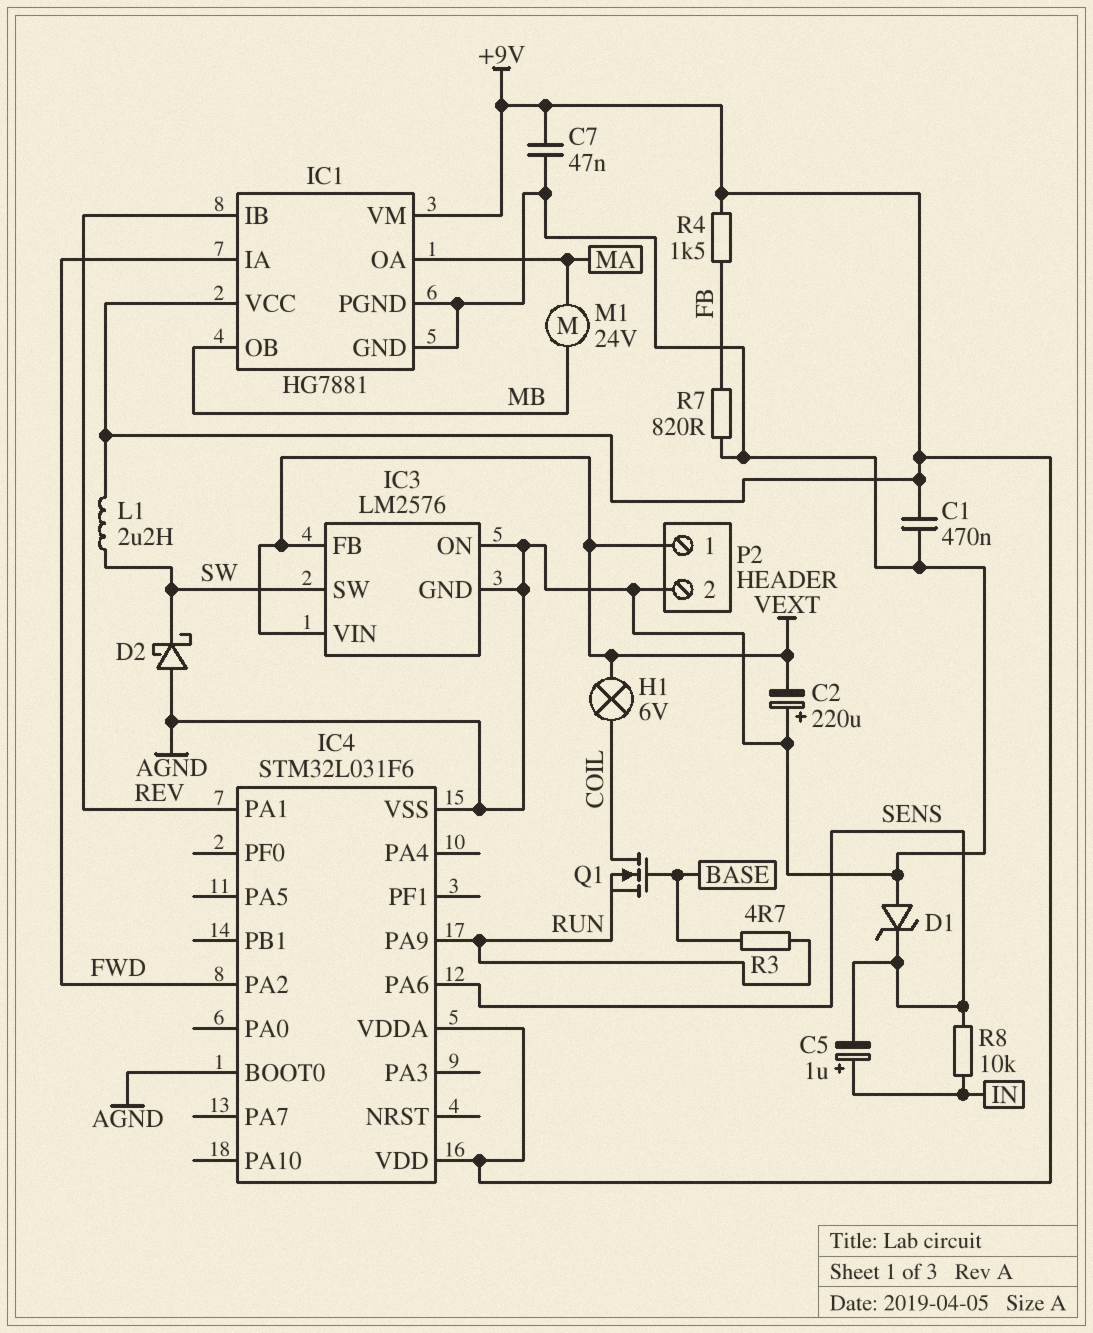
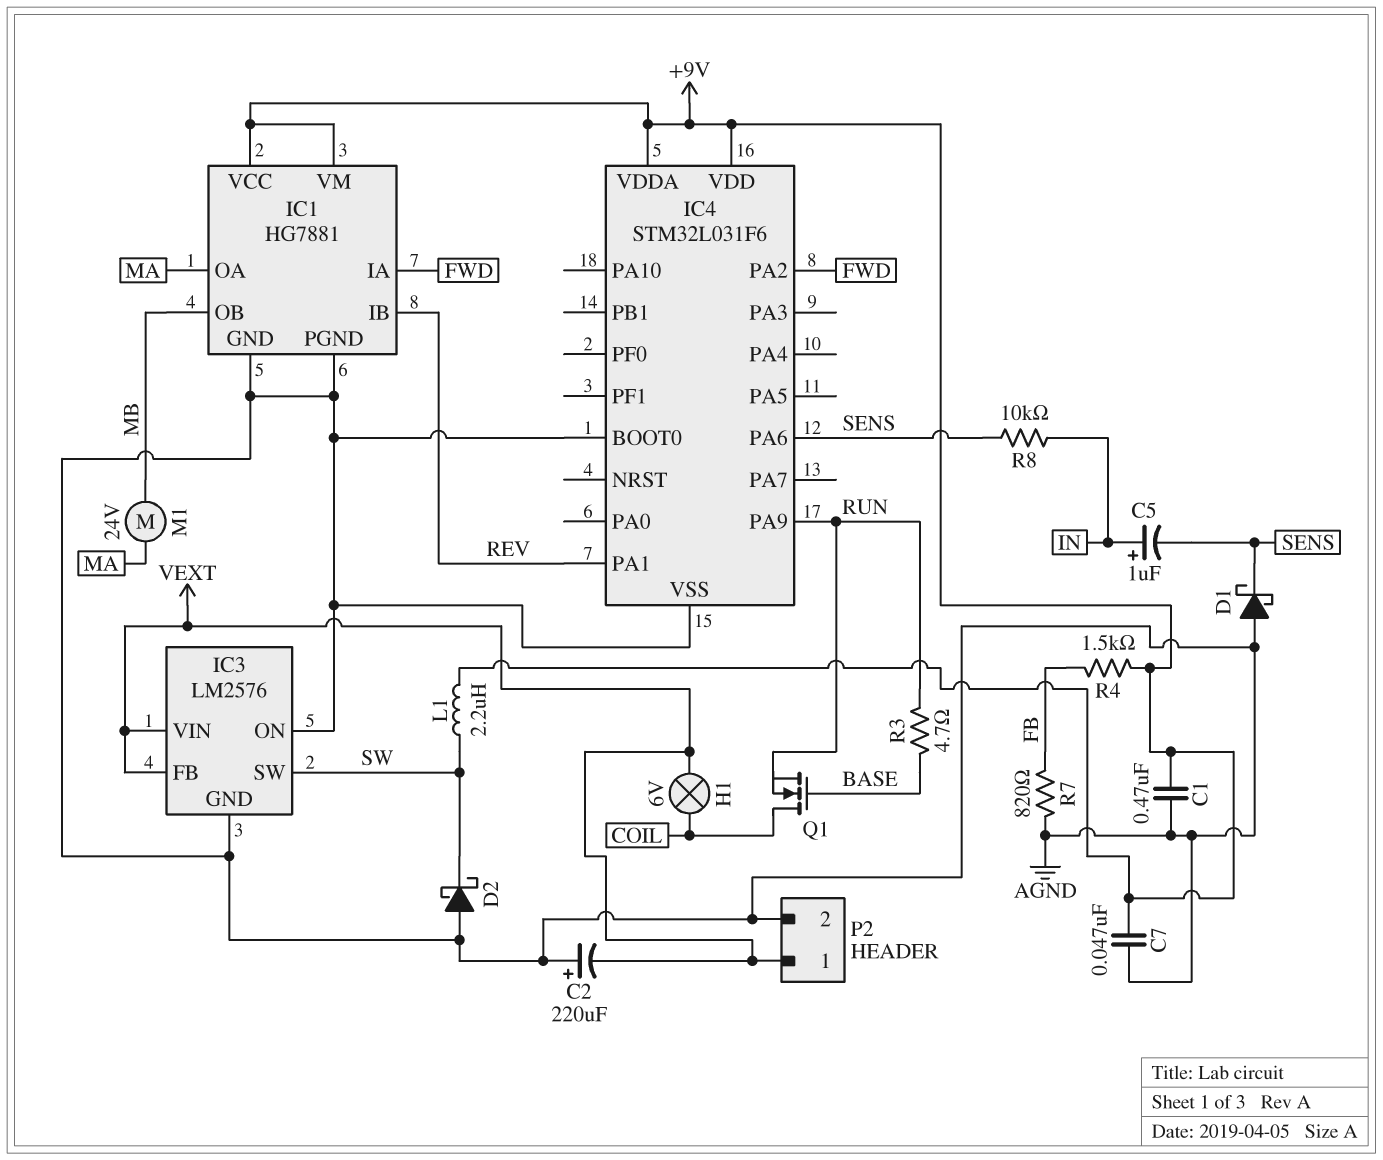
D1: zener (A AGND, K SENS) -> schottky (A AGND, K SENS)

